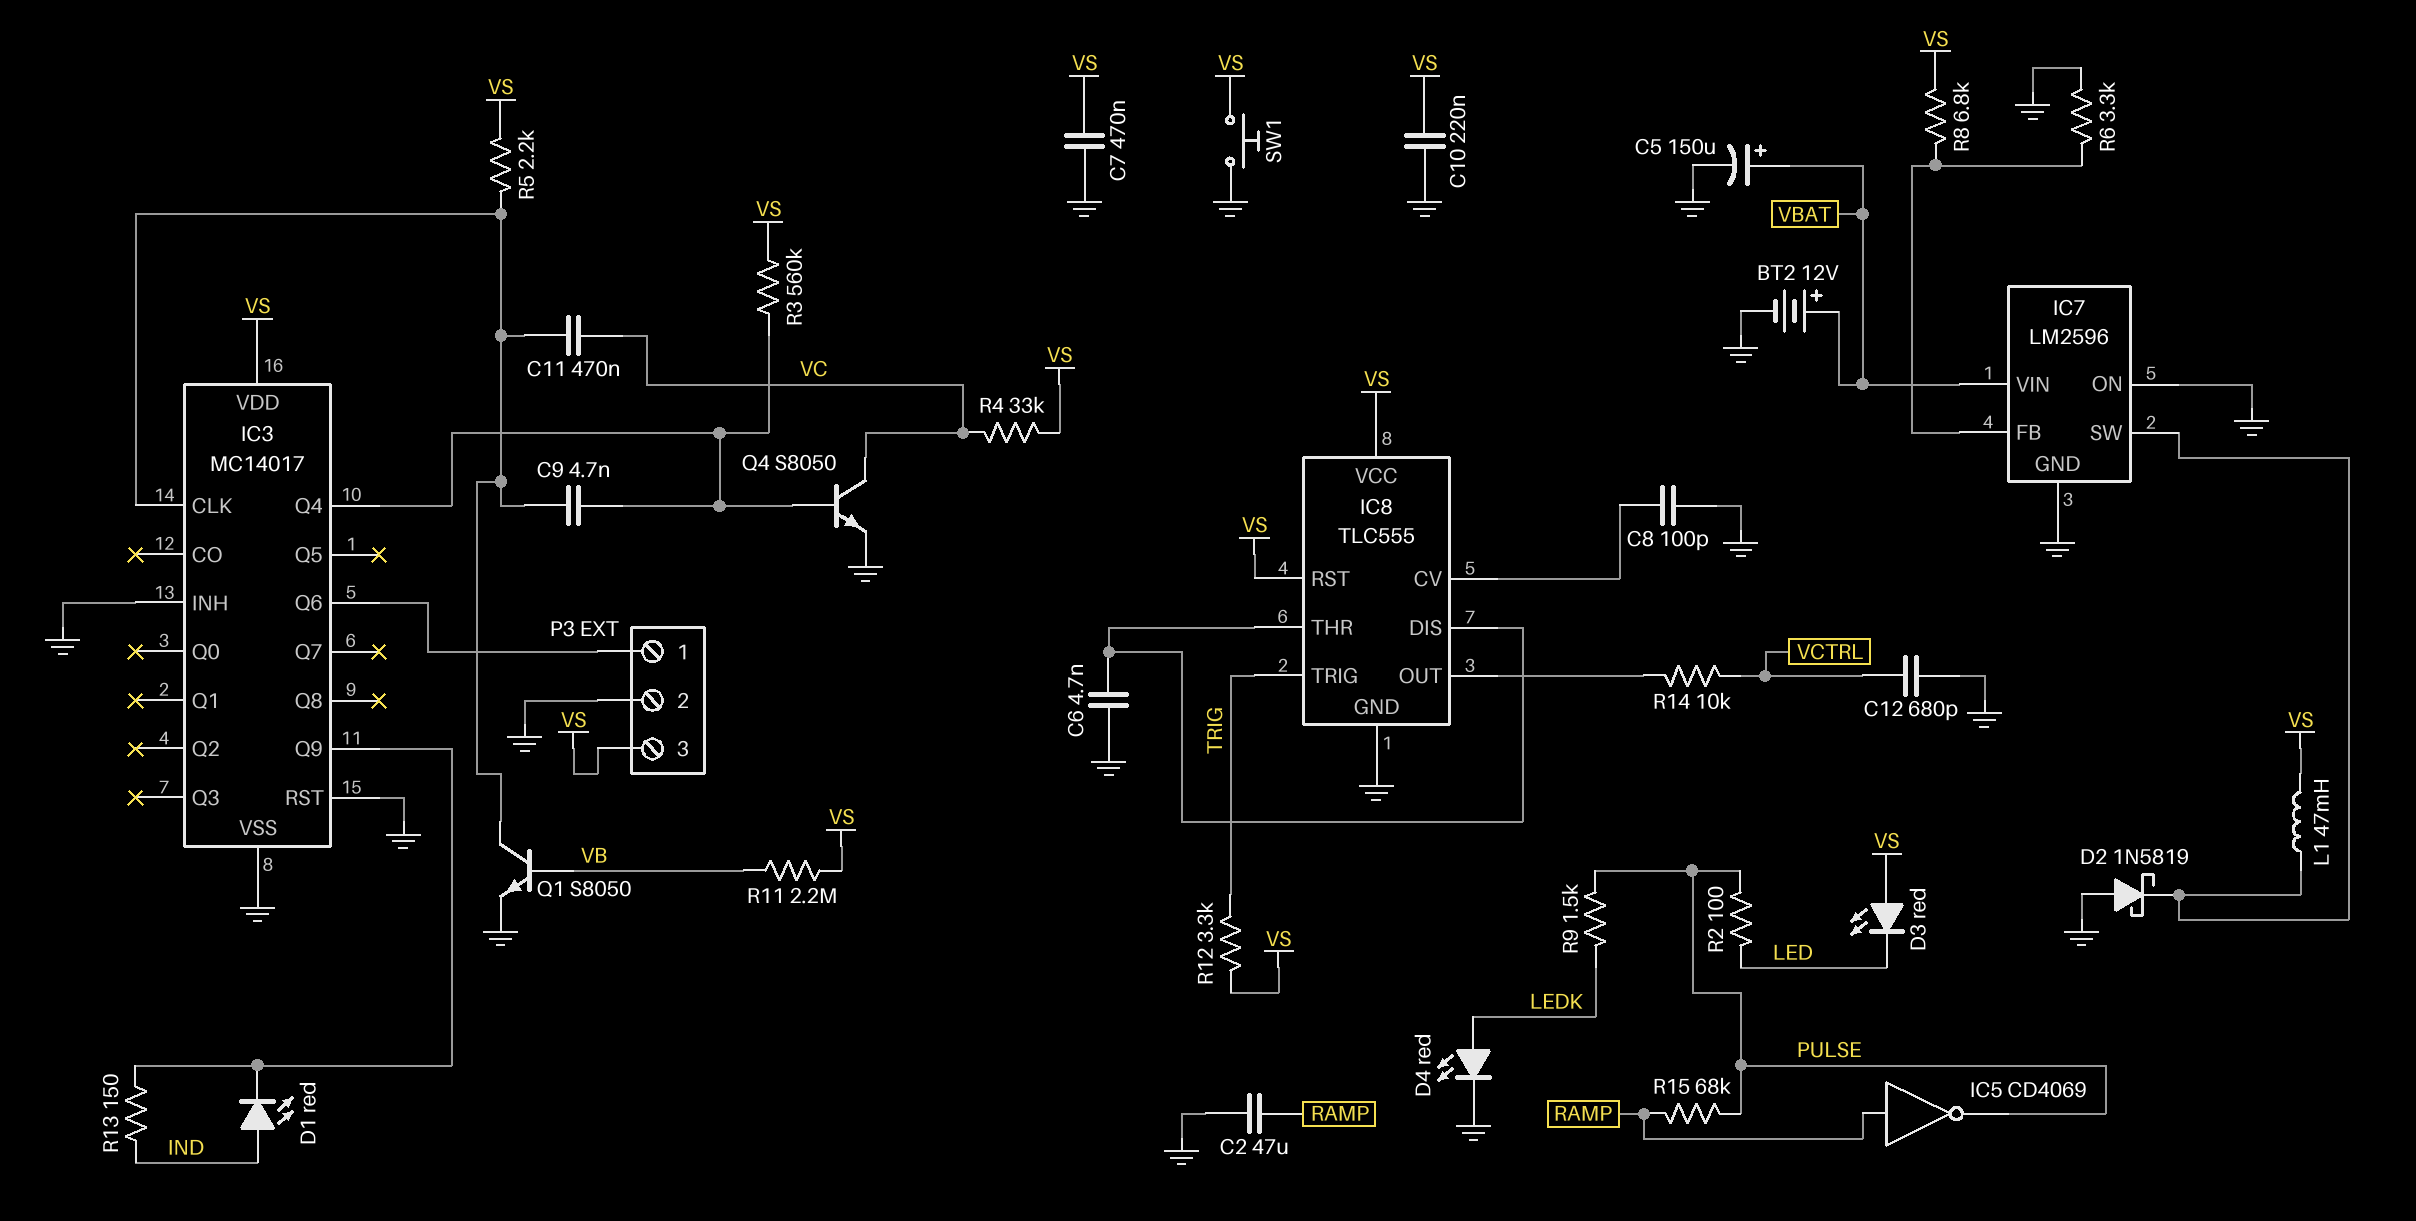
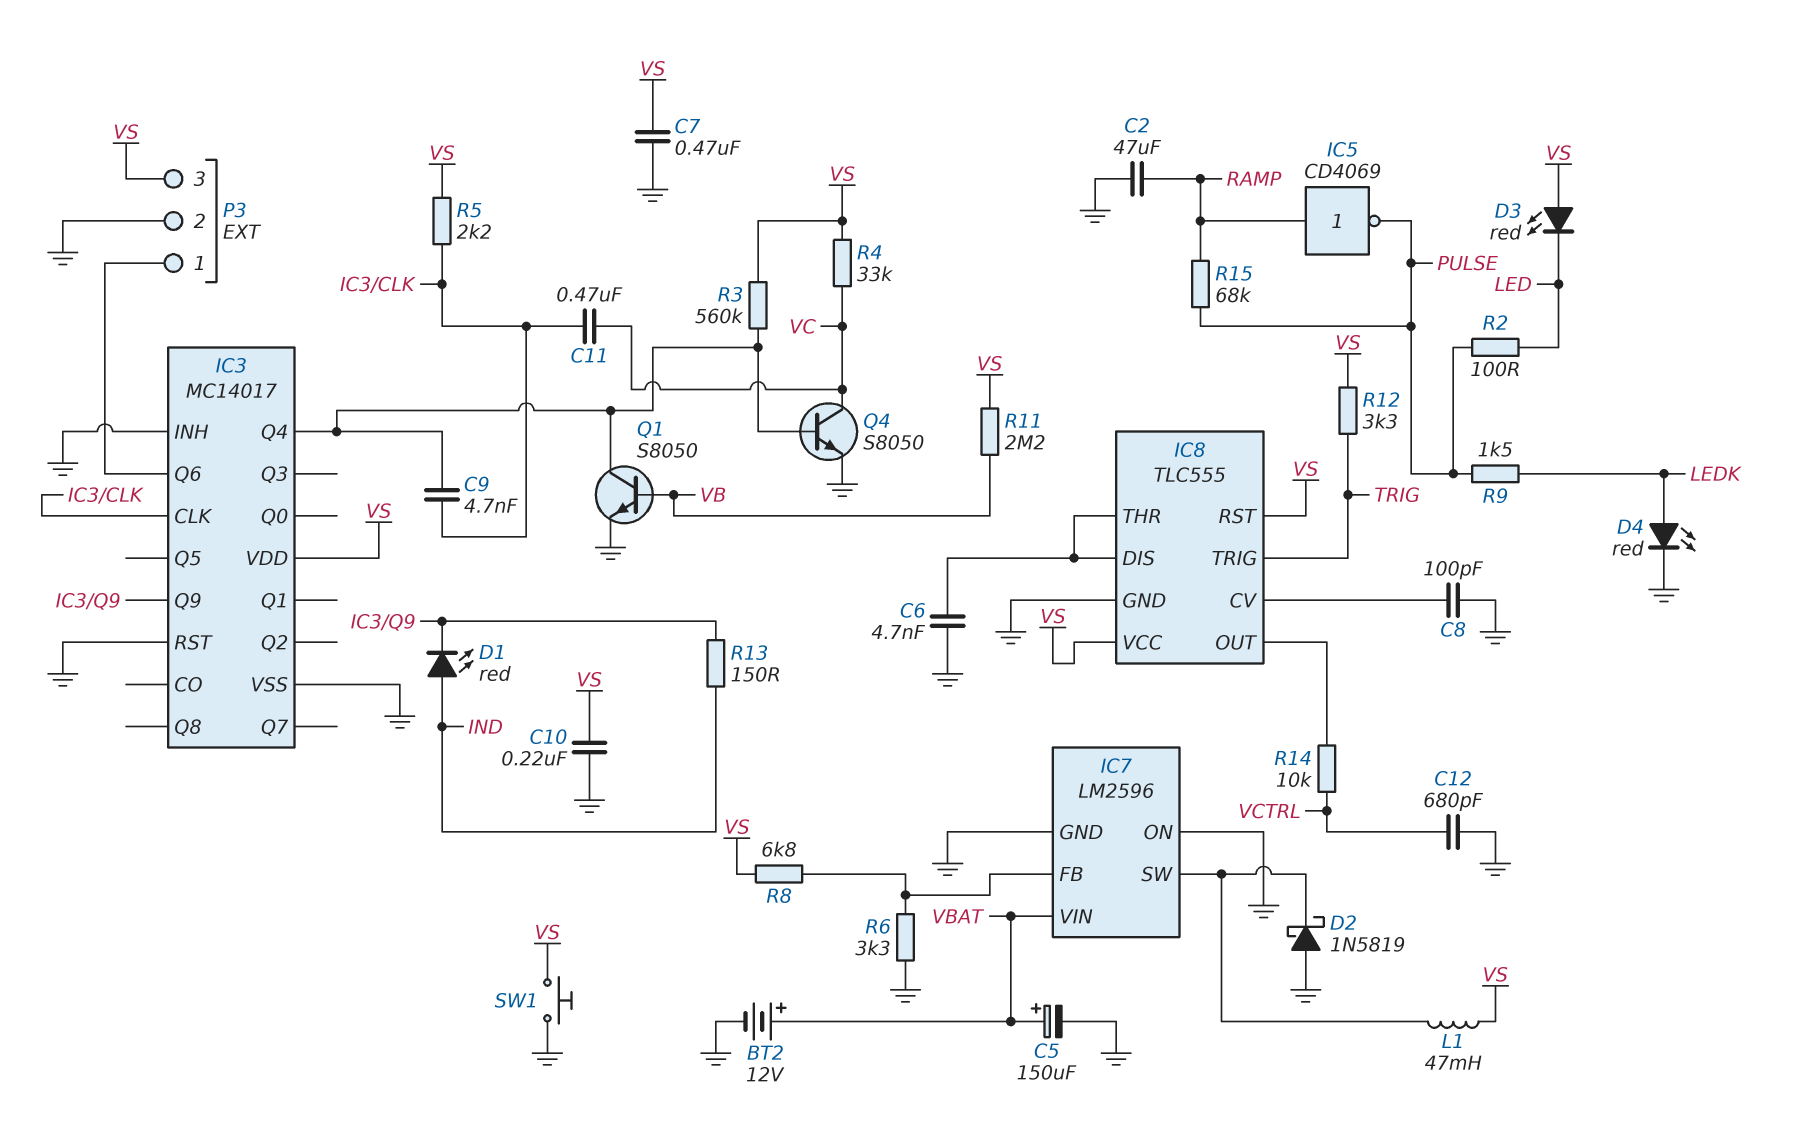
Q1: NPN S8050 (B VB, C IC3/CLK, E GND) -> NPN S8050 (B VB, C IC3/Q4, E GND)

